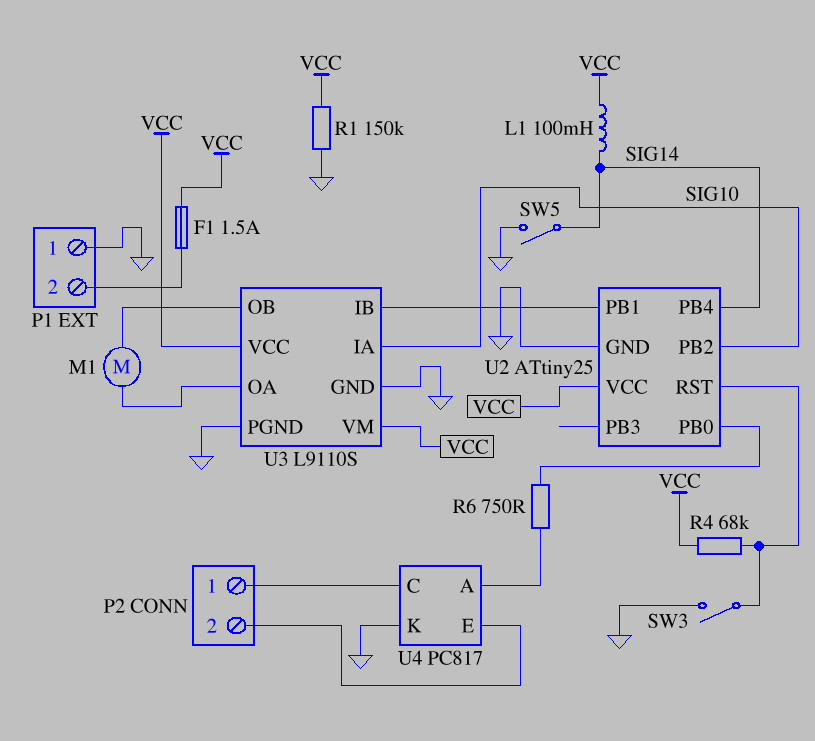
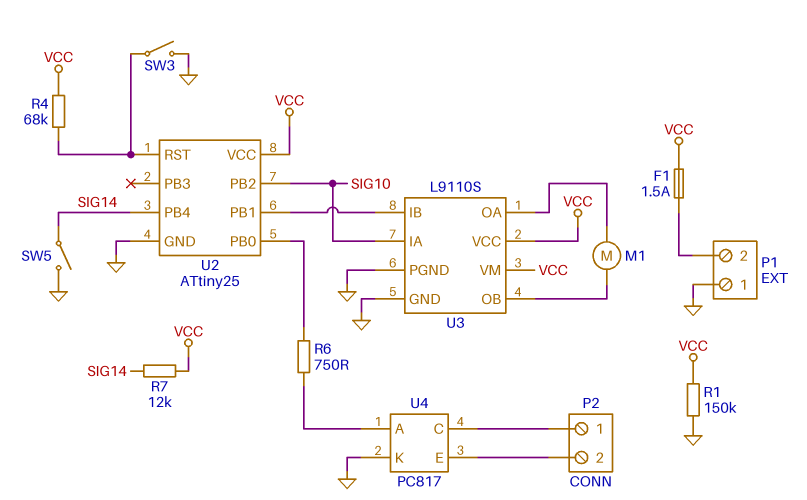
L1: 100mH (SIG14, VCC) -> none
R7: none -> 12k (SIG14, VCC)

